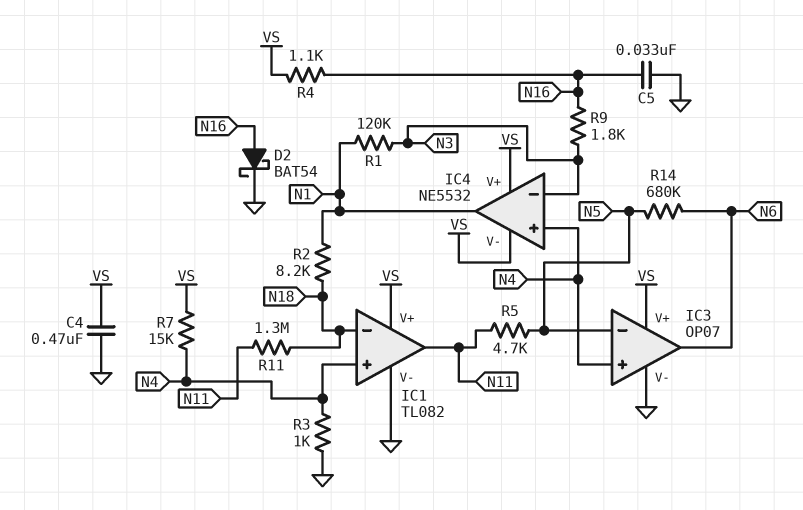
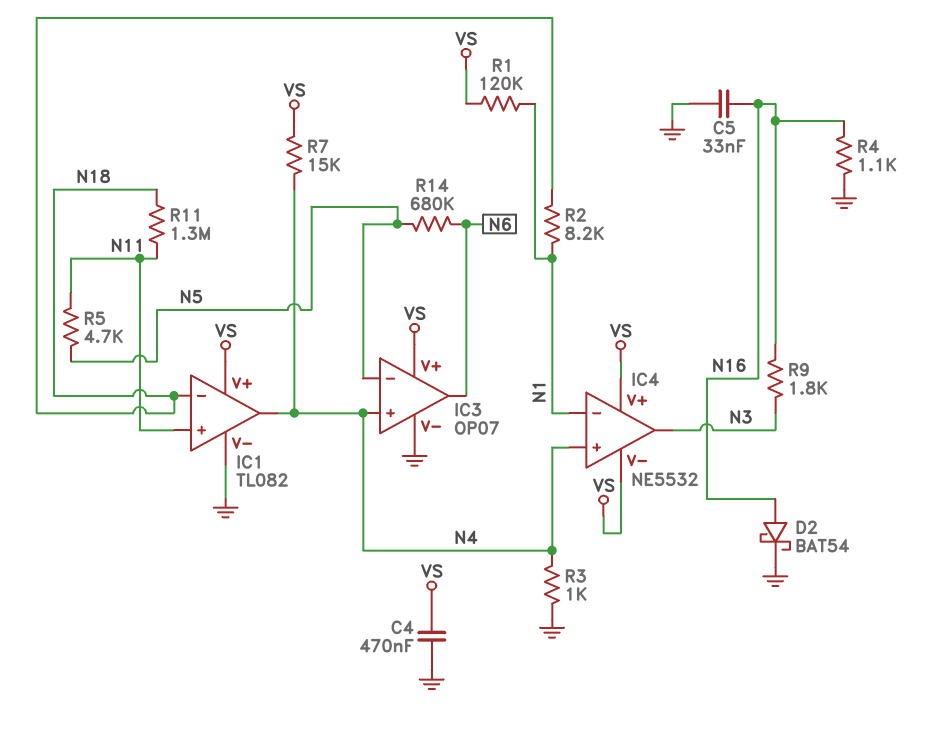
IC1 pin in+: N4 -> N11
IC1 pin out: N11 -> N4
IC4 pin in-: N3 -> N1
IC4 pin out: N1 -> N3
R1: 120k (N1, N3) -> 120k (N1, VS)
R4: 1.1k (N16, VS) -> 1.1k (GND, N16)

